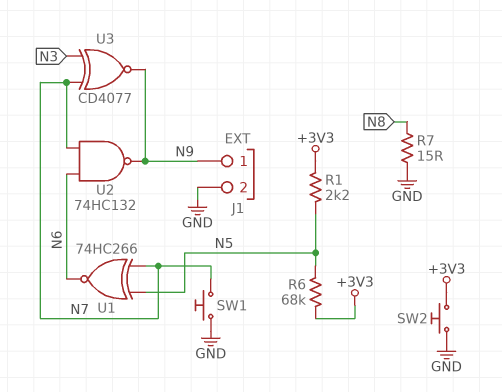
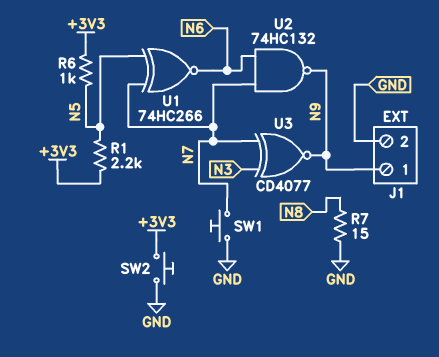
R6: 68k (+3V3, N5) -> 1k (+3V3, N5)

